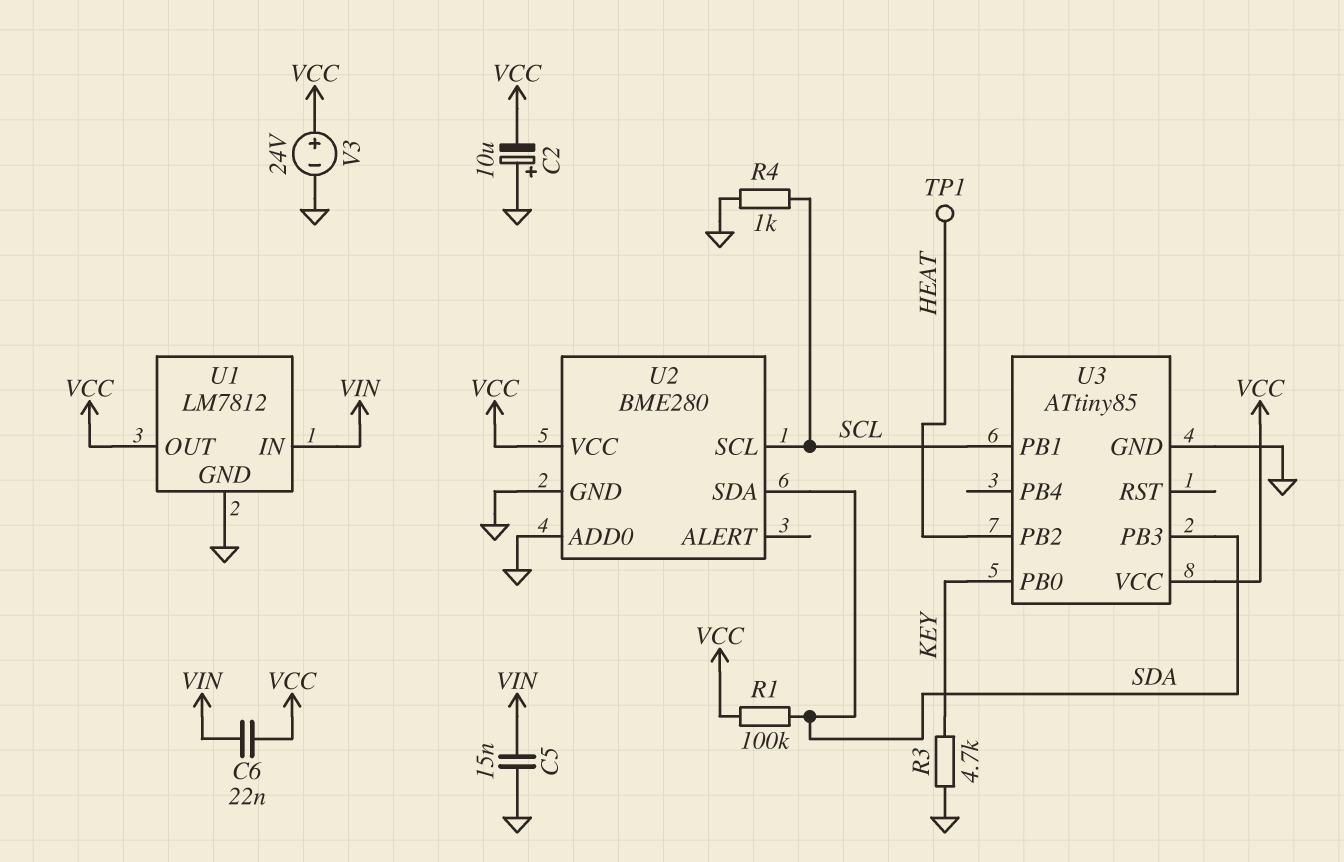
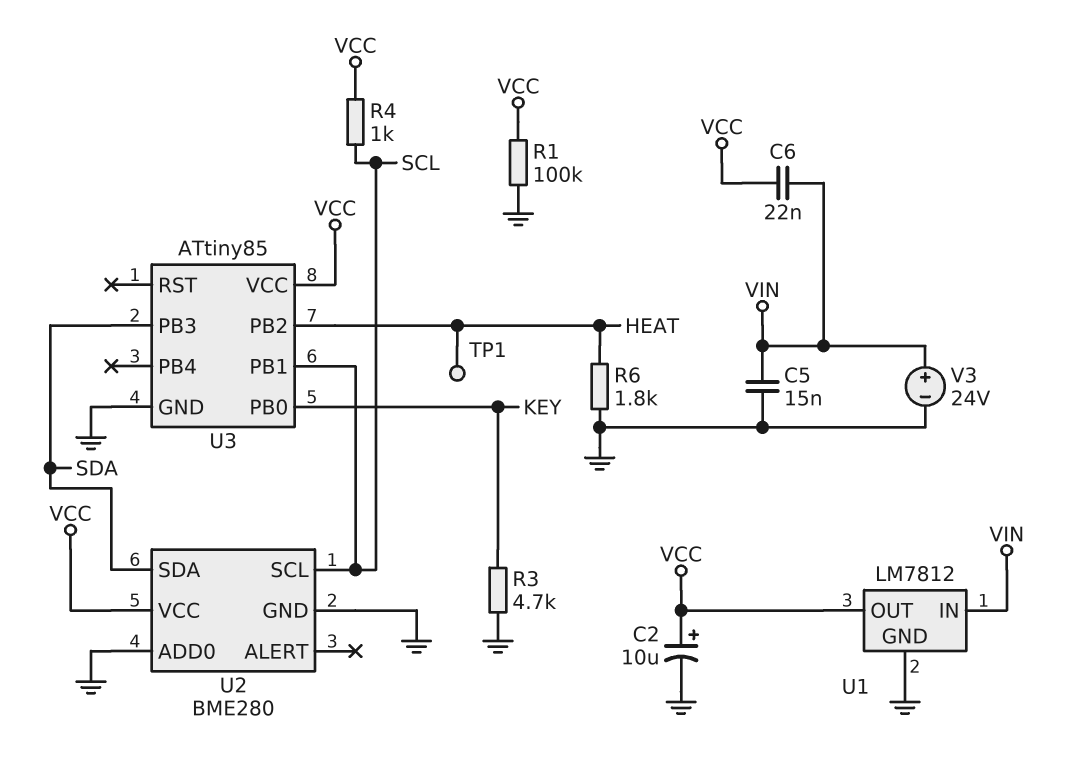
C2: 10uF (plus GND, minus VCC) -> 10uF (plus VCC, minus GND)
R1: 100k (SDA, VCC) -> 100k (GND, VCC)
R4: 1k (GND, SCL) -> 1k (SCL, VCC)
R6: none -> 1.8k (GND, HEAT)
V3: 24V (plus VCC, minus GND) -> 24V (plus VIN, minus GND)

